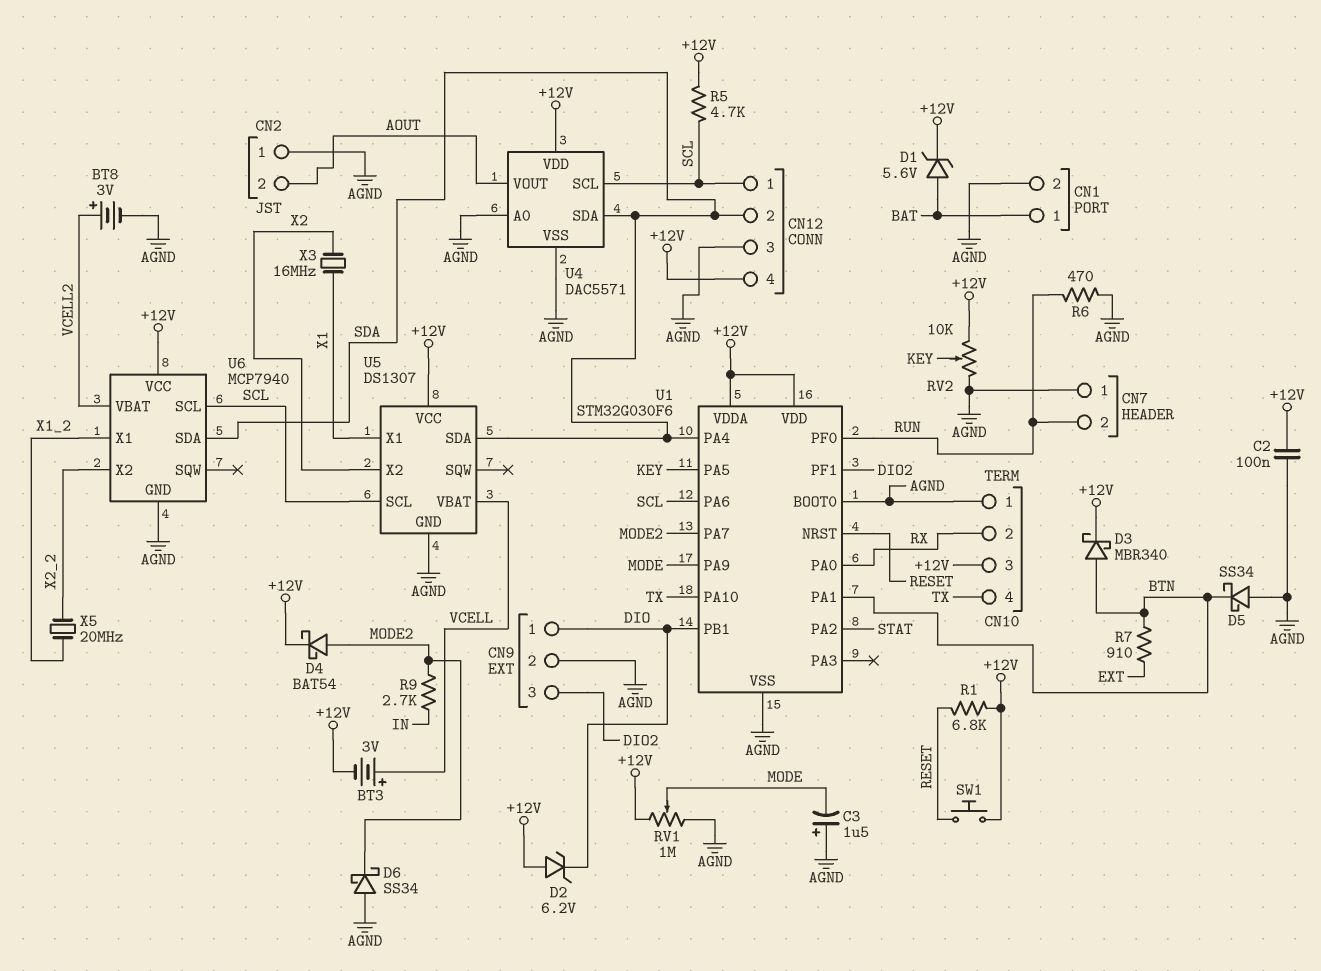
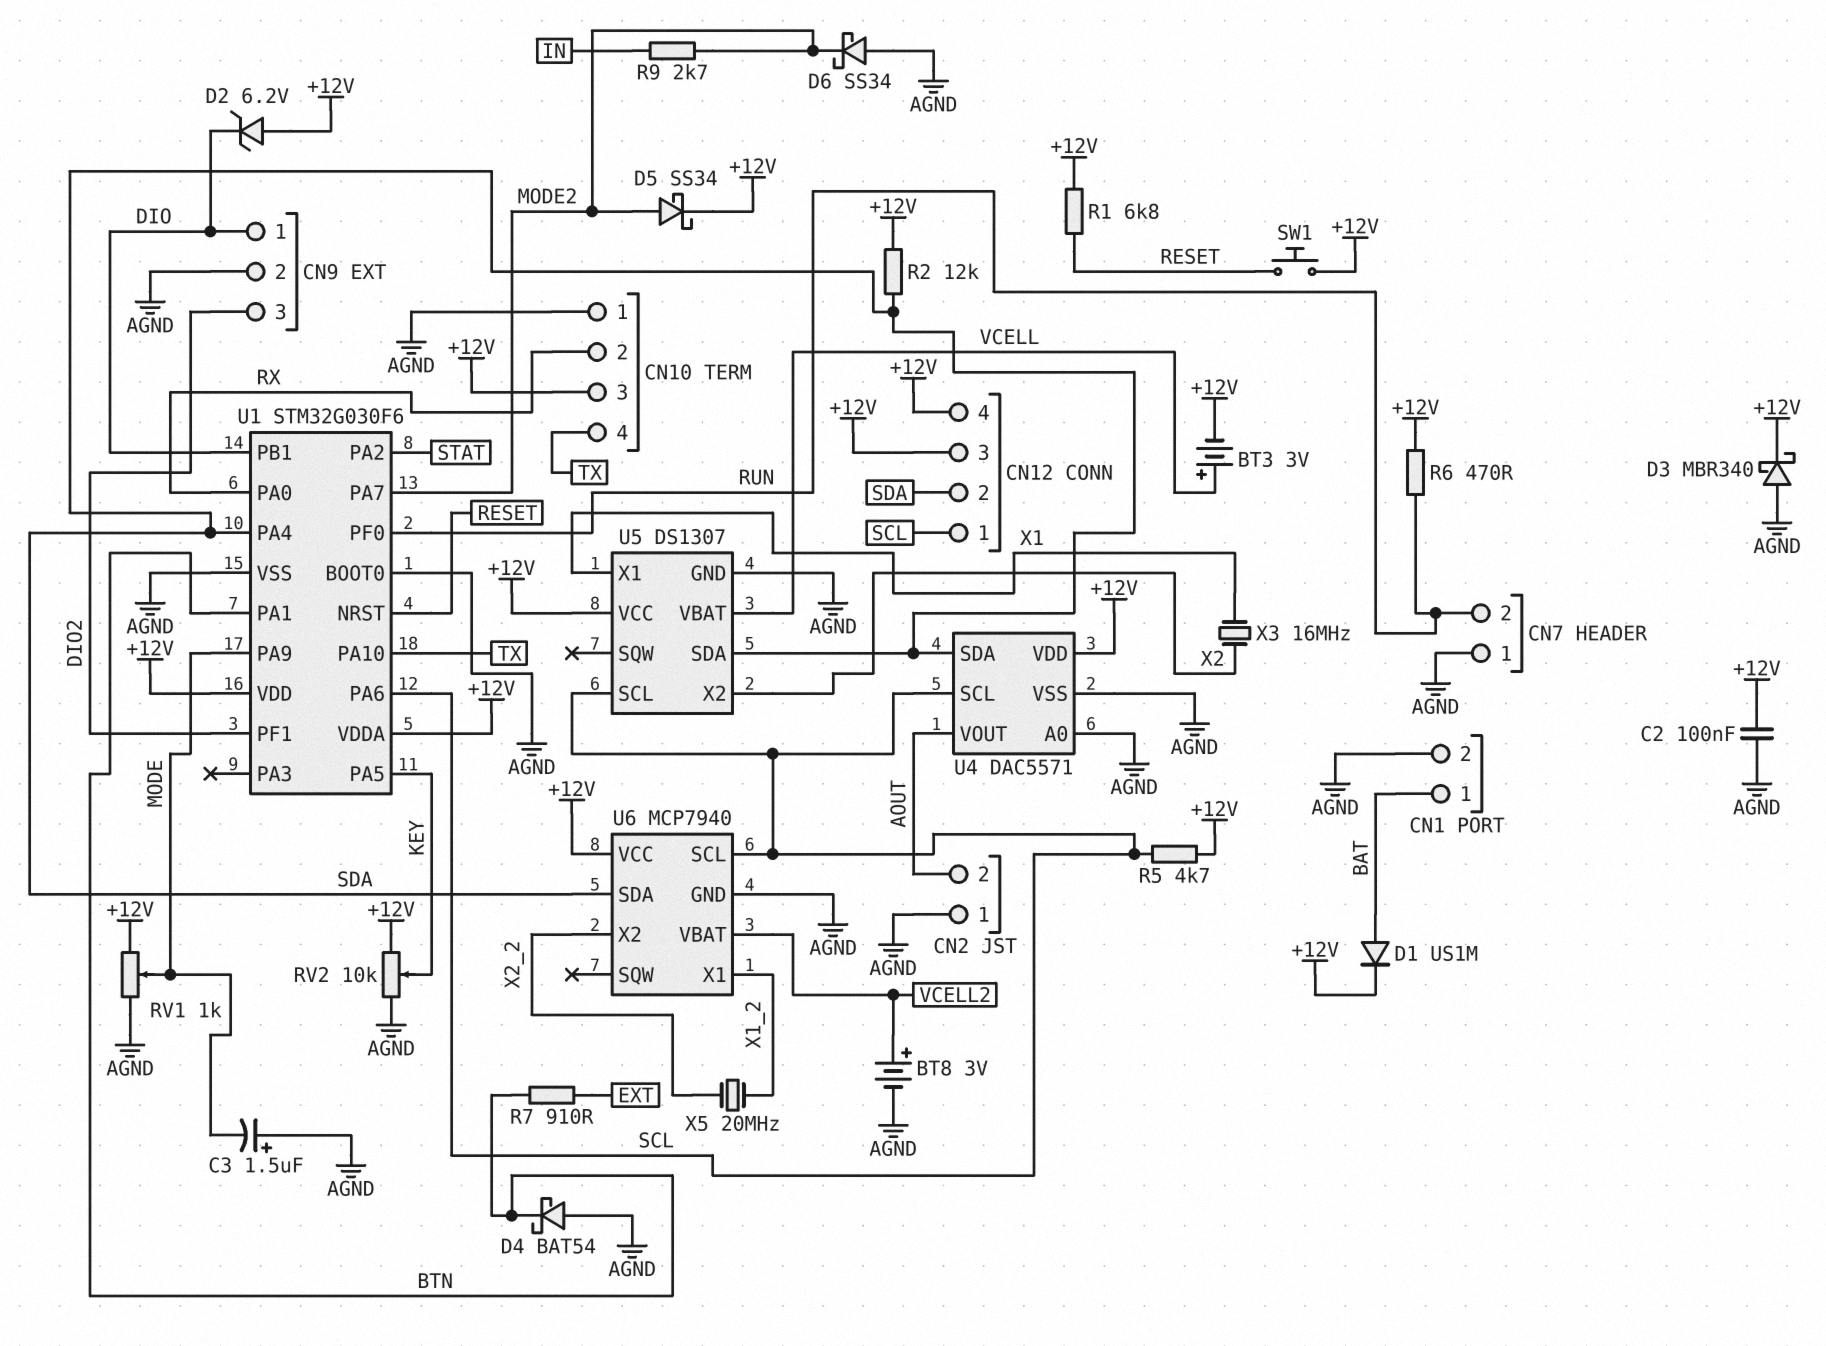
CN12 pin 3: AGND -> +12V
D1: zener 5.6V (A BAT, K +12V) -> diode US1M (A BAT, K +12V)
D3: schottky MBR340 (A BTN, K +12V) -> schottky MBR340 (A AGND, K +12V)
D4: schottky BAT54 (A MODE2, K +12V) -> schottky BAT54 (A AGND, K BTN)
D5: schottky SS34 (A AGND, K BTN) -> schottky SS34 (A MODE2, K +12V)
R2: none -> 12k (+12V, SDA)
R6: 470 (AGND, RUN) -> 470 (+12V, RUN)
RV1: 1M (+12V, AGND, wiper MODE) -> 1k (+12V, AGND, wiper MODE)

